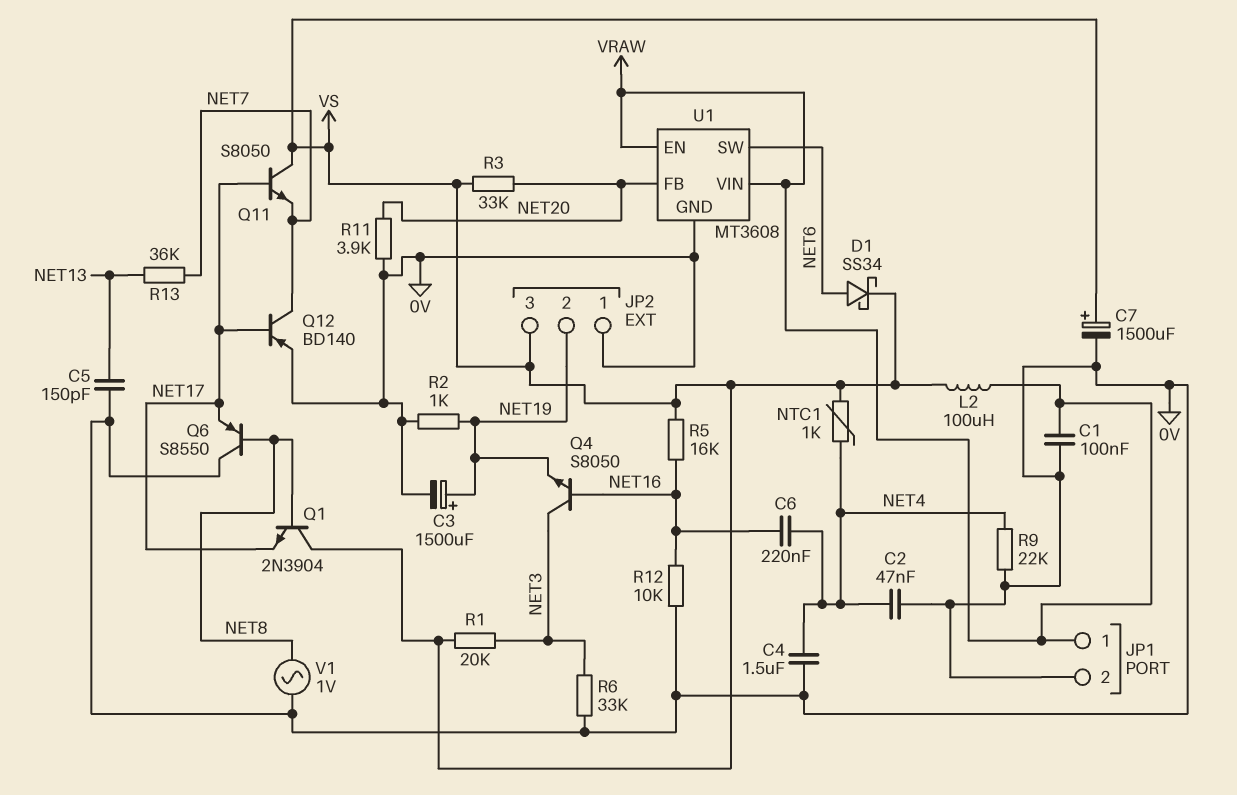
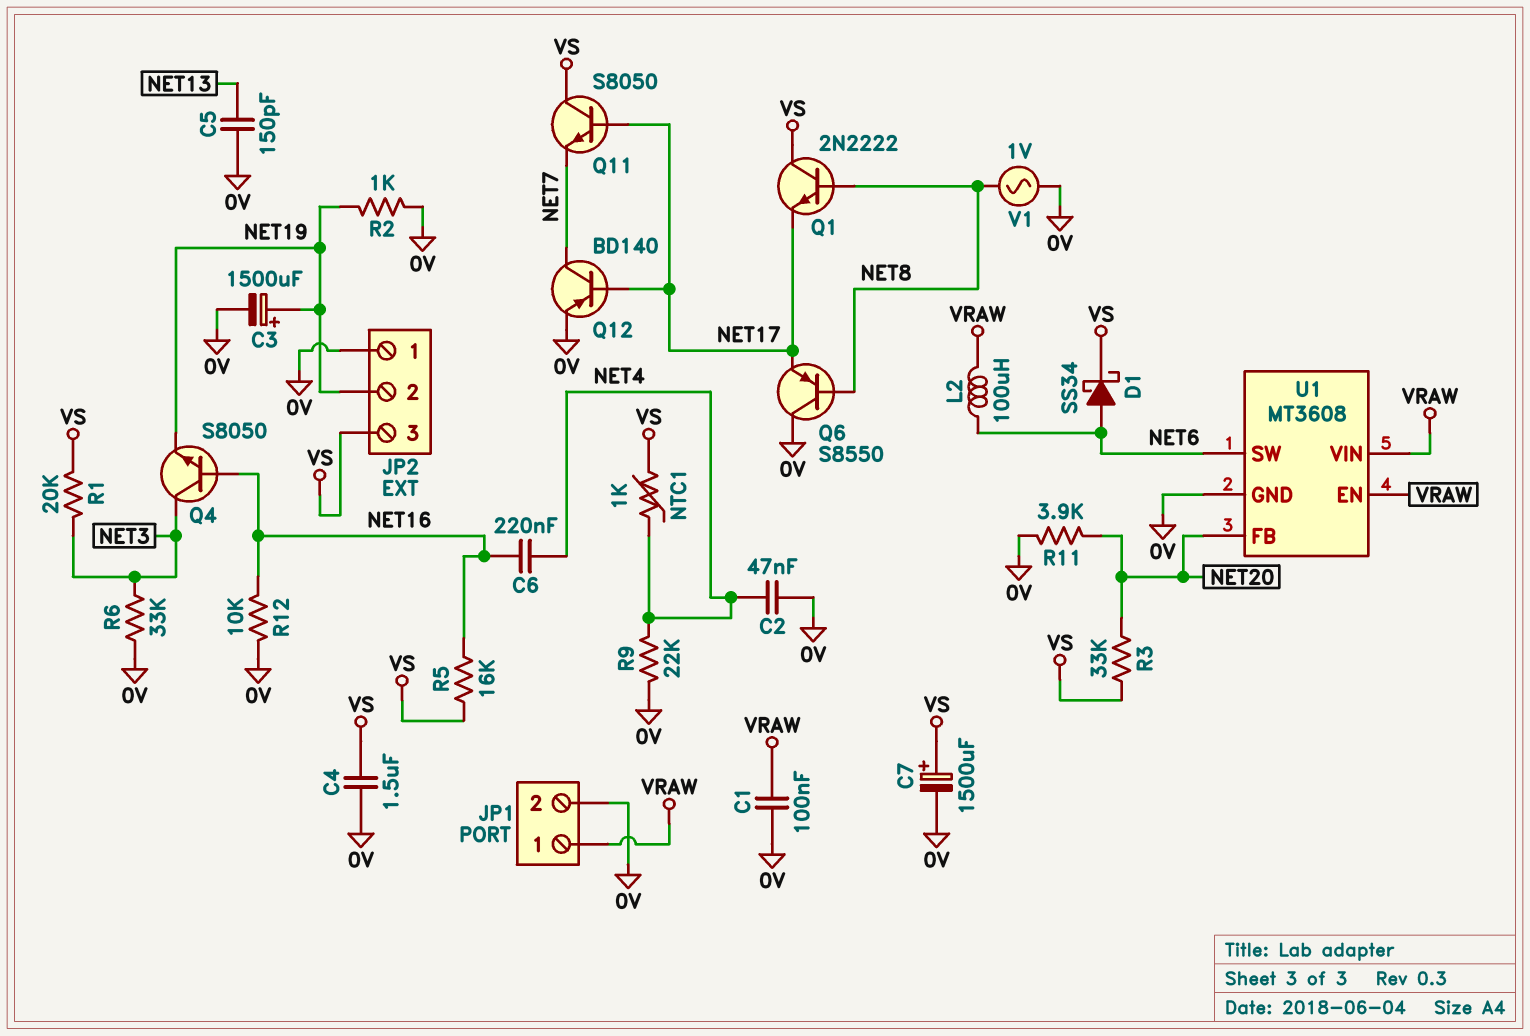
C4: 1.5uF (0V, NET4) -> 1.5uF (0V, VS)
L2: 100uH (VRAW, VS) -> 100uH (NET6, VRAW)
Q1: NPN 2N3904 (B NET8, C VS, E NET17) -> NPN 2N2222 (B NET8, C VS, E NET17)
R13: 36k (NET7, NET13) -> none

